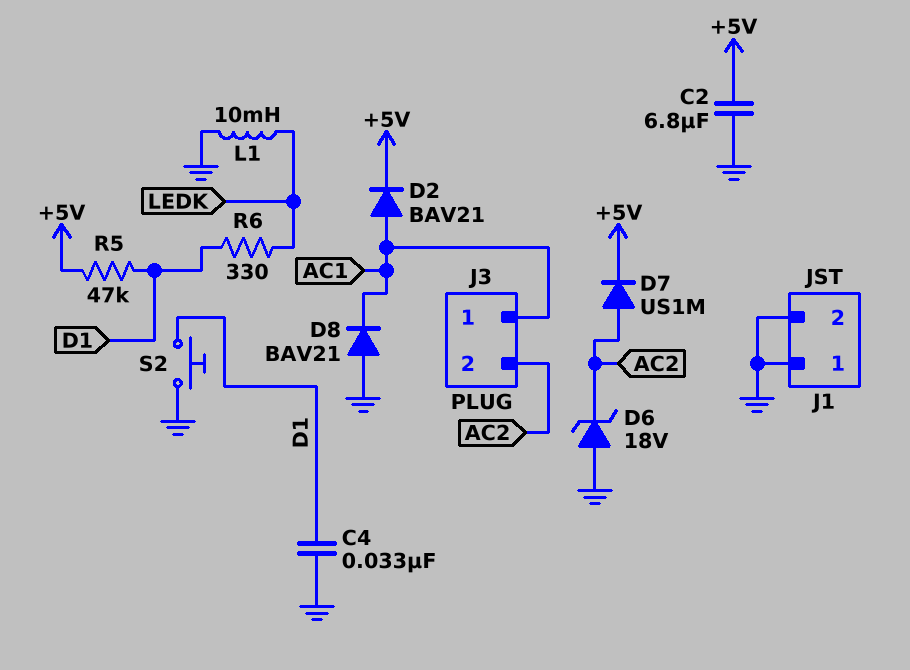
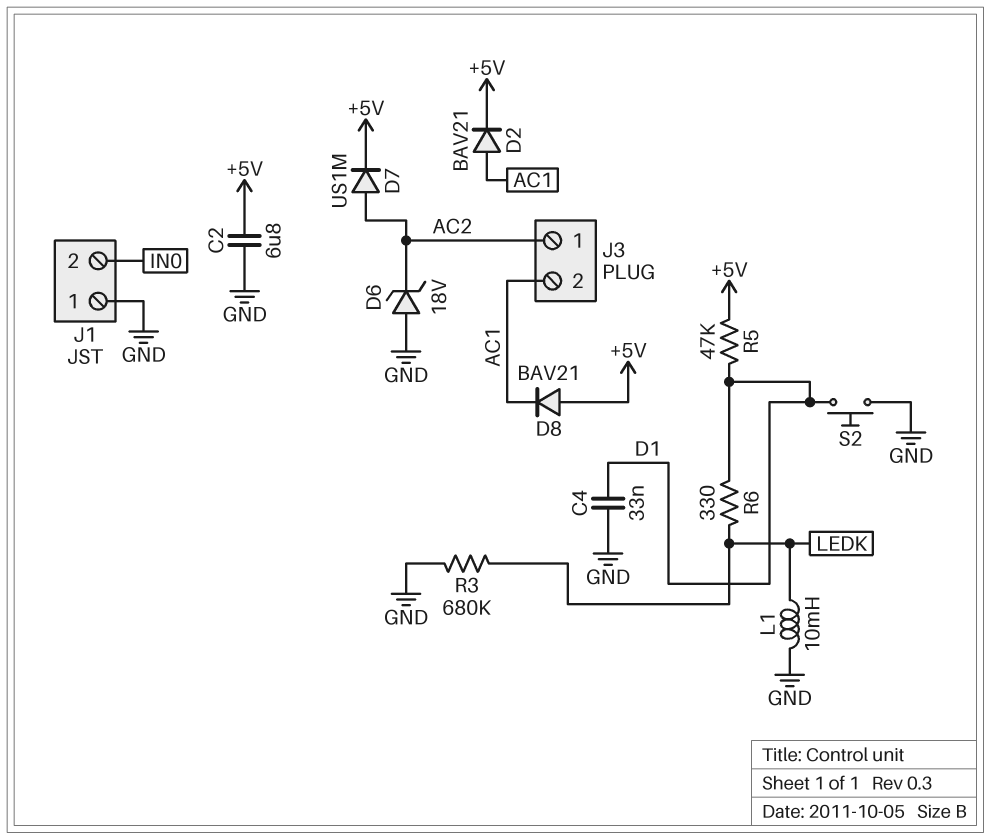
D8: diode BAV21 (A GND, K AC1) -> diode BAV21 (A +5V, K AC1)
J1 pin 2: GND -> IN0
J3 pin 1: AC1 -> AC2
J3 pin 2: AC2 -> AC1
R3: none -> 680k (GND, LEDK)

